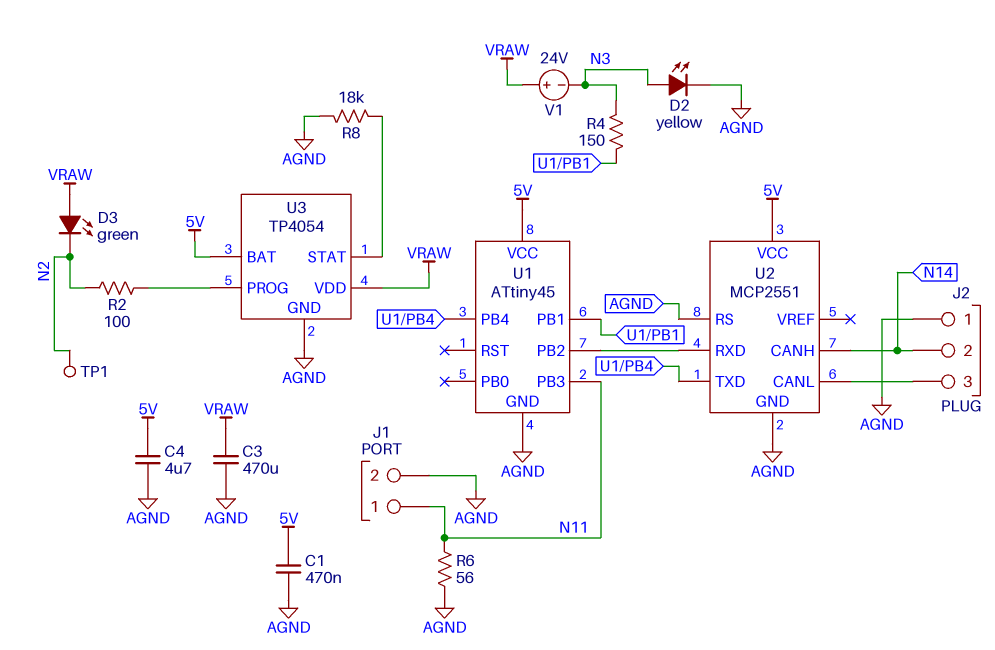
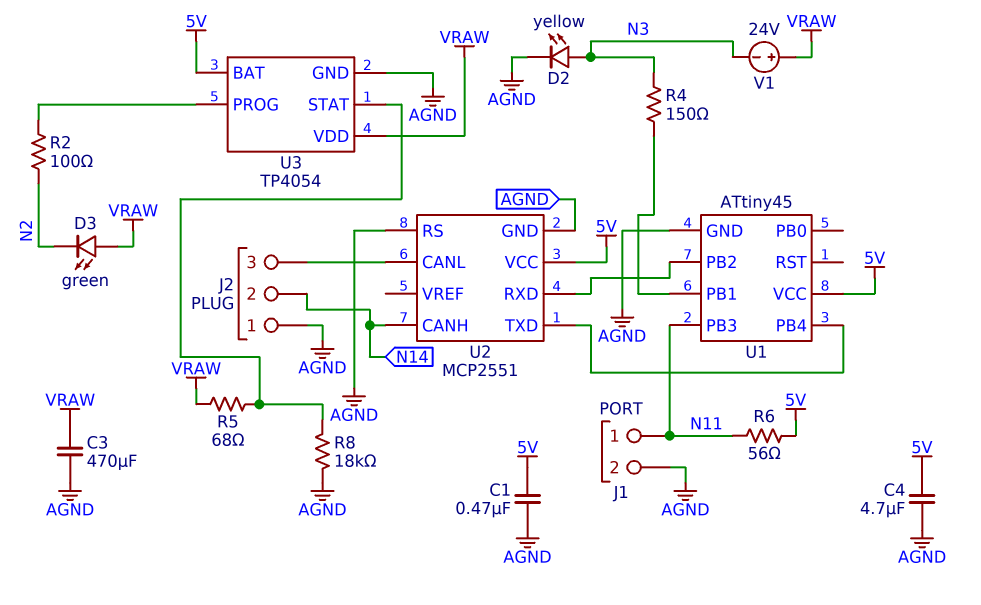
R5: none -> 68 (U3/STAT, VRAW)
R6: 56 (AGND, N11) -> 56 (5V, N11)
TP1: test point (N2) -> none

